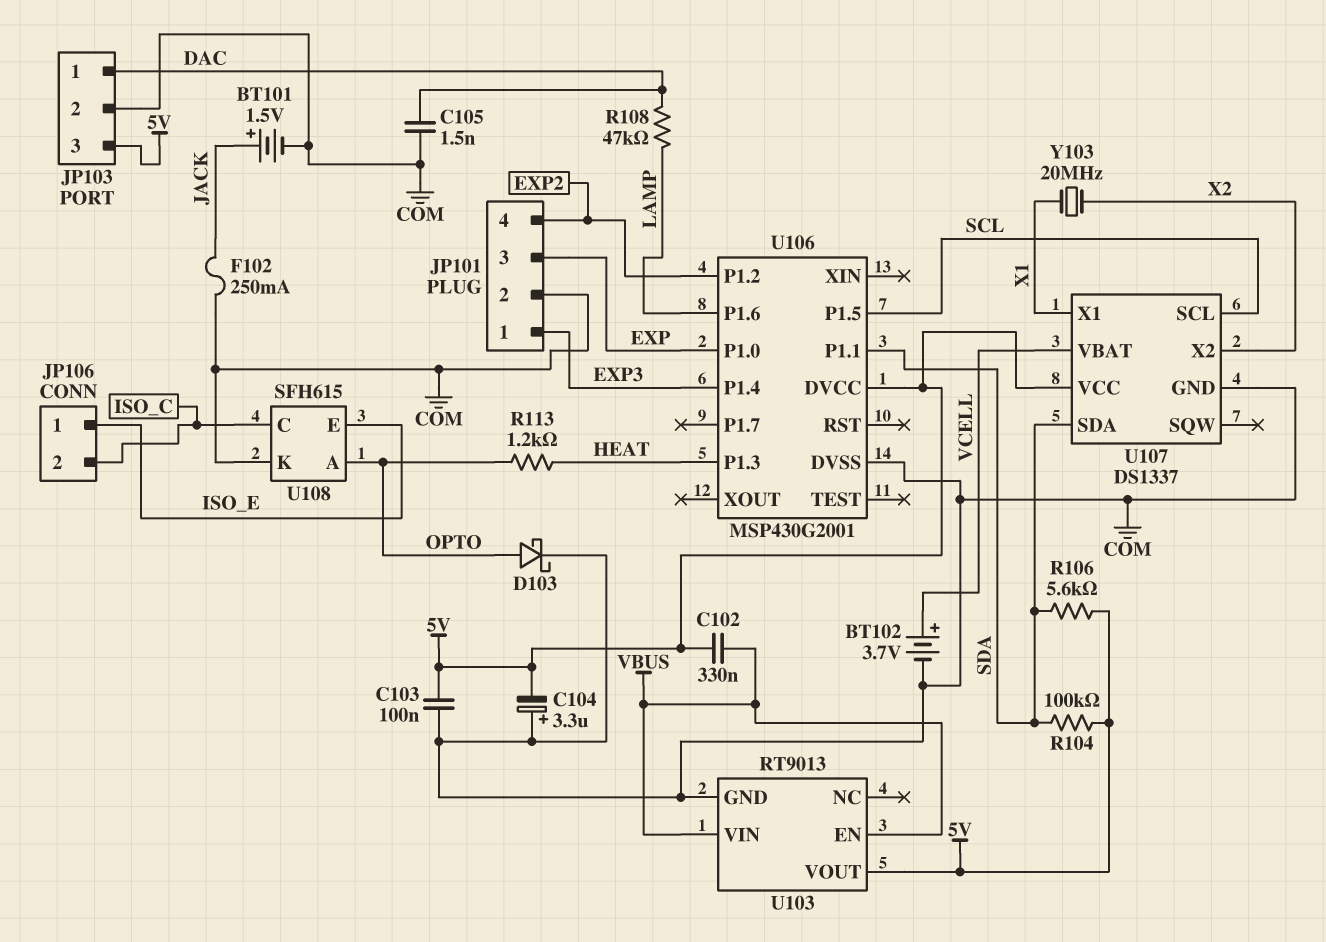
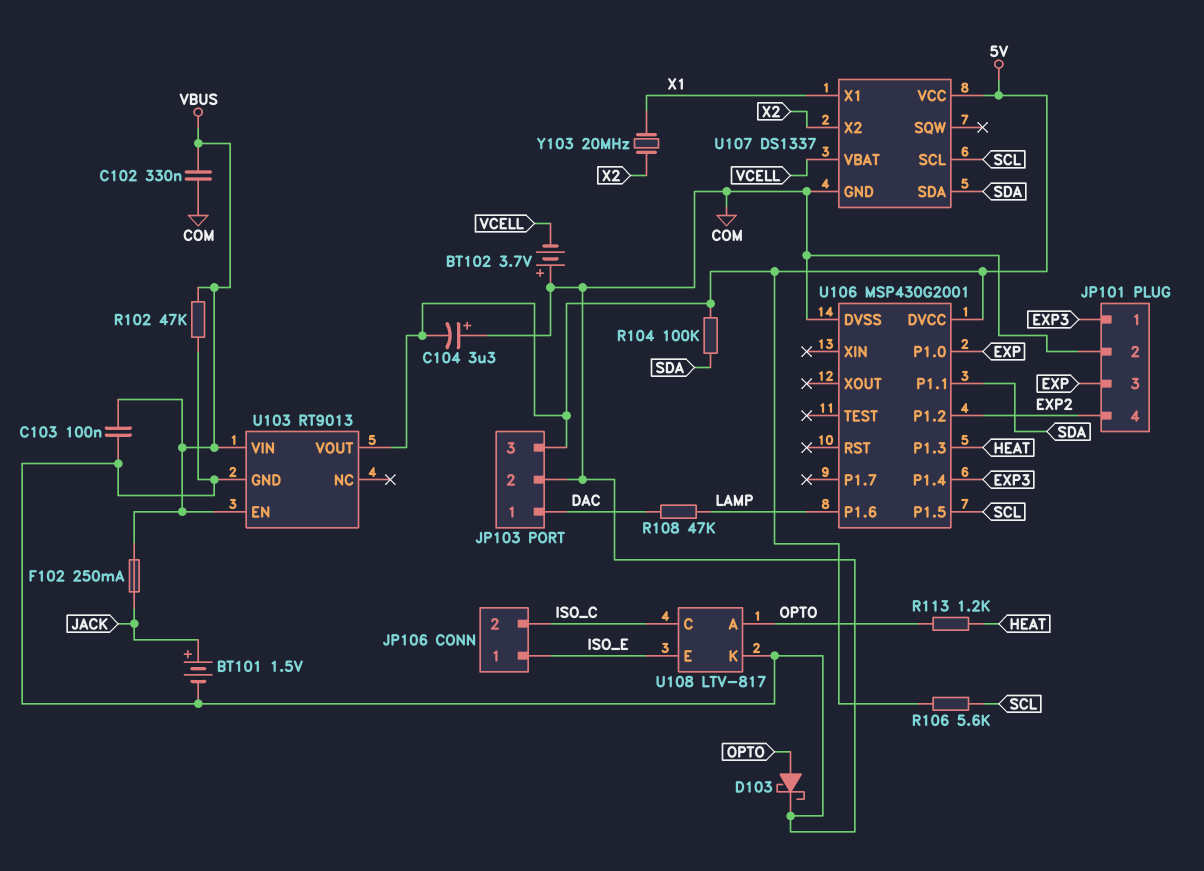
BT102: 3.7V (plus VCELL, minus COM) -> 3.7V (plus COM, minus VCELL)
C102: 330nF (5V, VBUS) -> 330nF (COM, VBUS)
C103: 100nF (5V, COM) -> 100nF (COM, VBUS)
C105: 1.5nF (COM, DAC) -> none
F102: 250mA (COM, JACK) -> 250mA (JACK, VBUS)
R102: none -> 47k (COM, VBUS)
R106: 5.6k (5V, SDA) -> 5.6k (5V, SCL)
U108: SFH615 -> LTV-817

